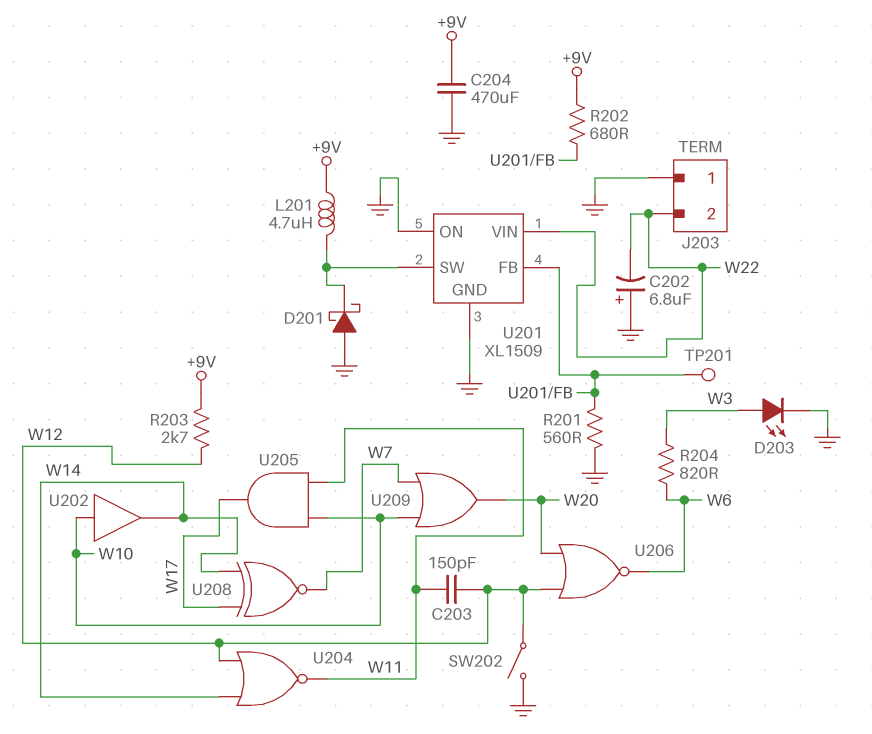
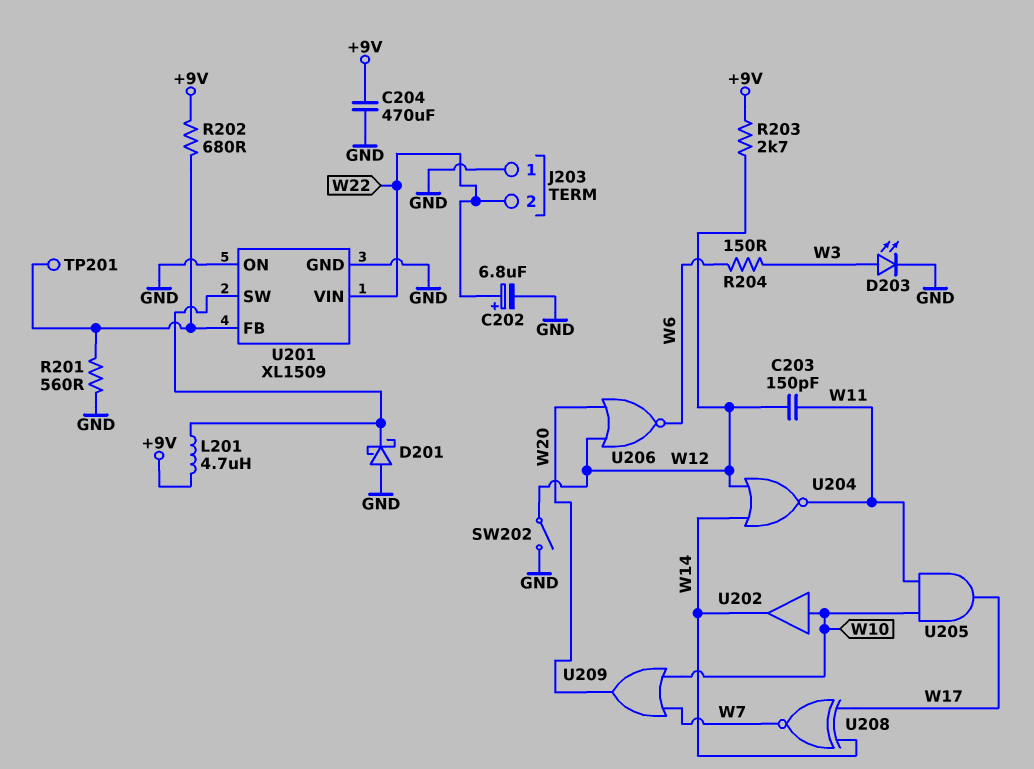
C202: 6.8uF (plus GND, minus W22) -> 6.8uF (plus W22, minus GND)
R204: 820 (W3, W6) -> 150 (W3, W6)

